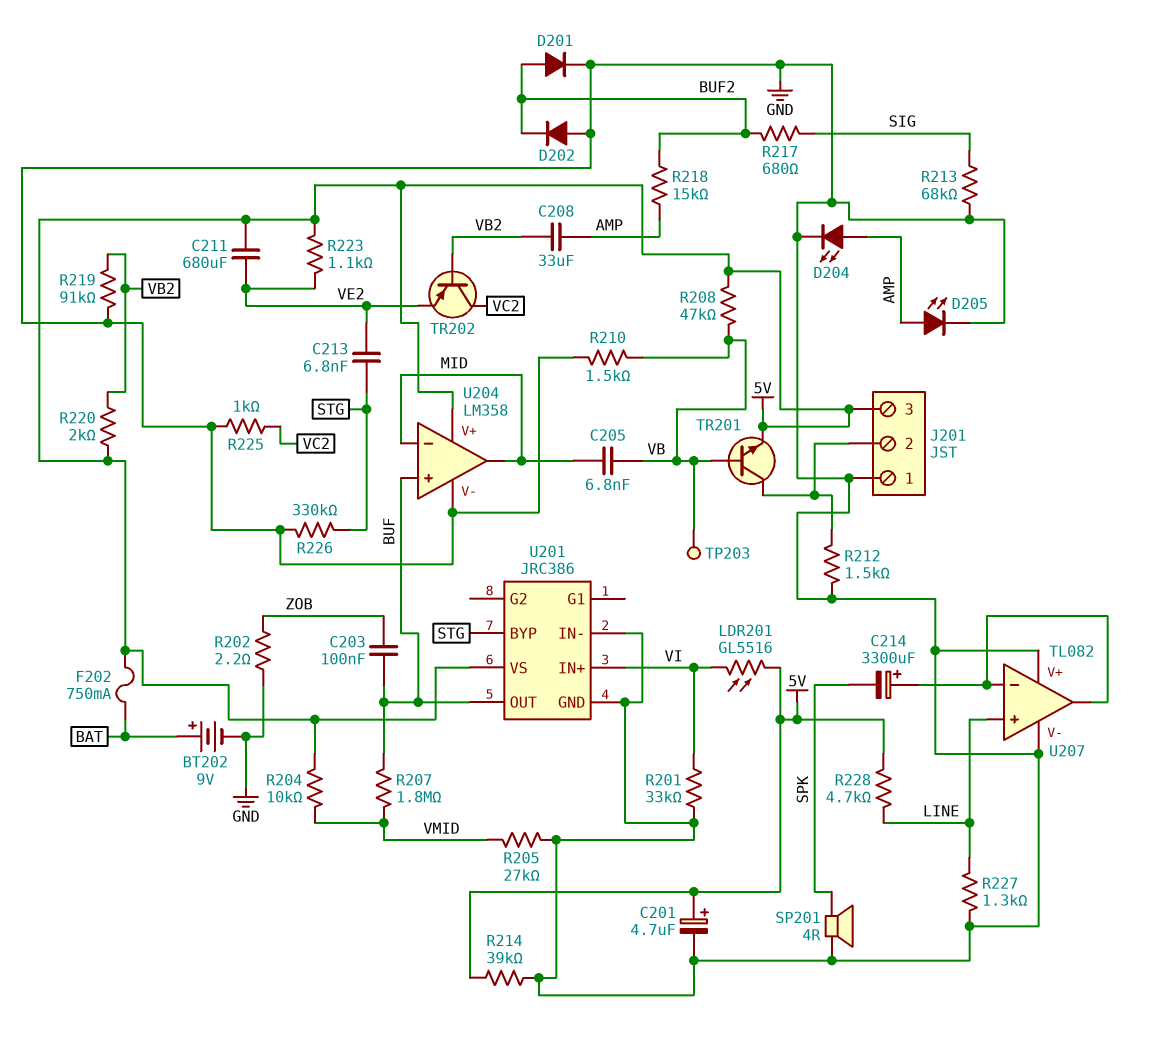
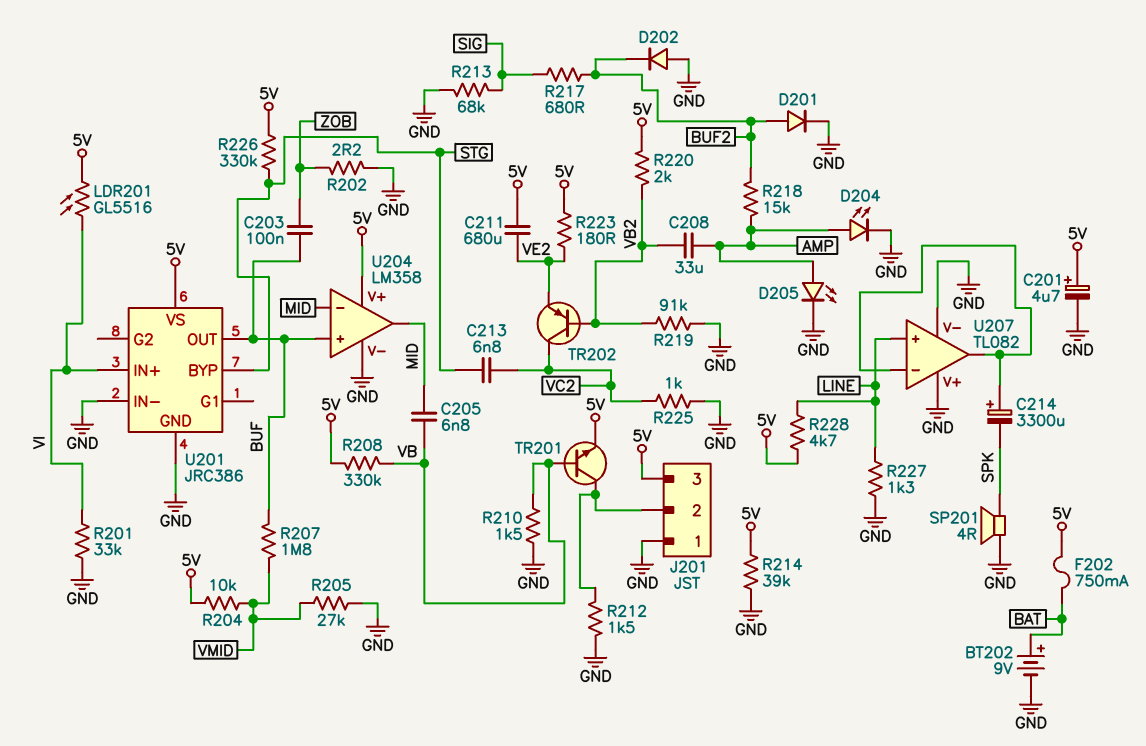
C213: 6.8nF (STG, VE2) -> 6.8nF (STG, VC2)
R208: 47k (5V, VB) -> 330k (5V, VB)
R223: 1.1k (5V, VE2) -> 180 (5V, VE2)
R226: 330k (GND, STG) -> 330k (5V, STG)
TP203: test point (VB) -> none

